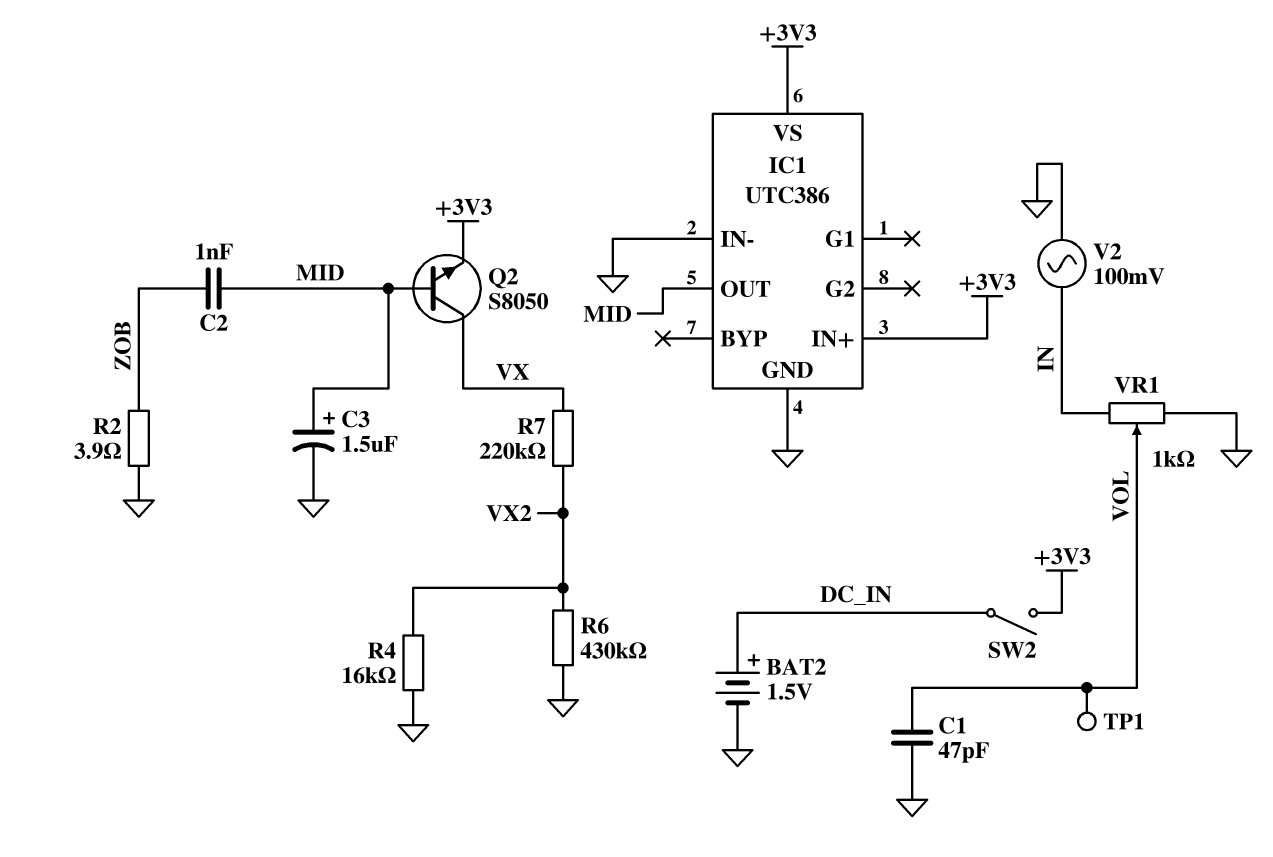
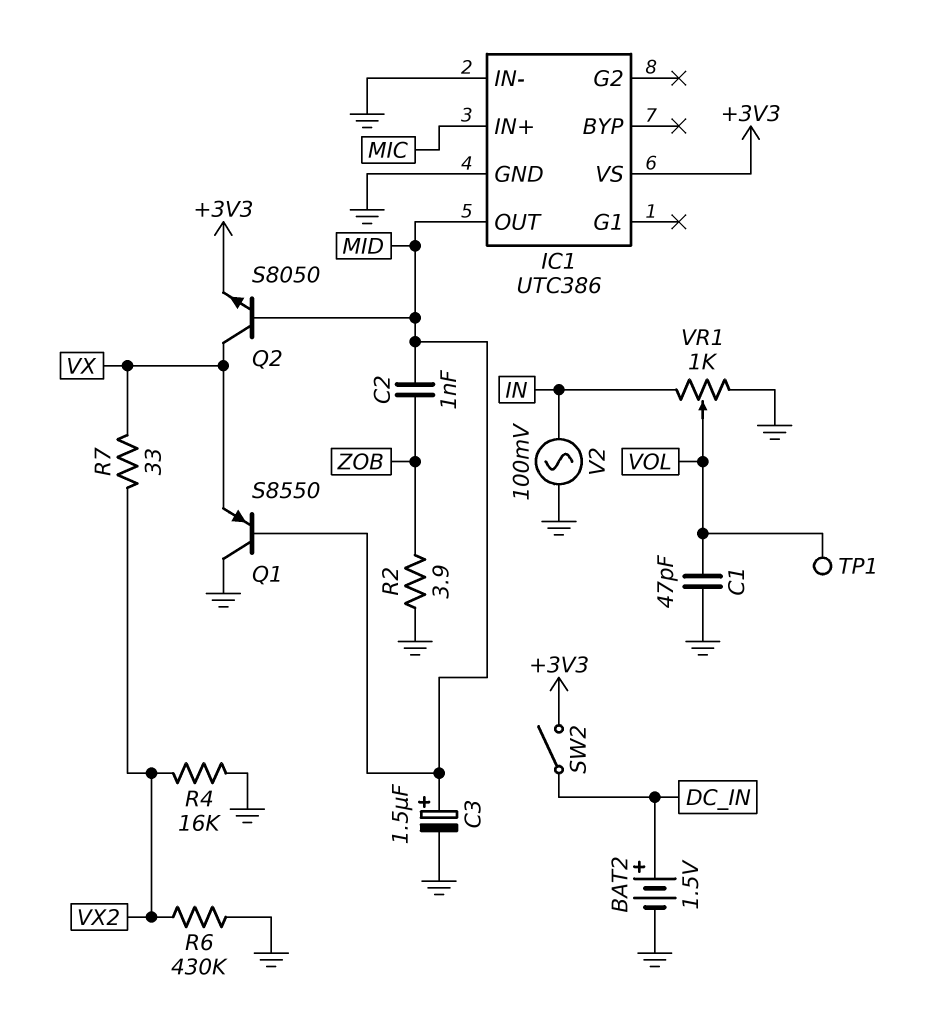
IC1 pin IN+: +3V3 -> MIC
Q1: none -> PNP S8550 (B MID, C GND, E VX)
R7: 220k (VX, VX2) -> 33 (VX, VX2)

